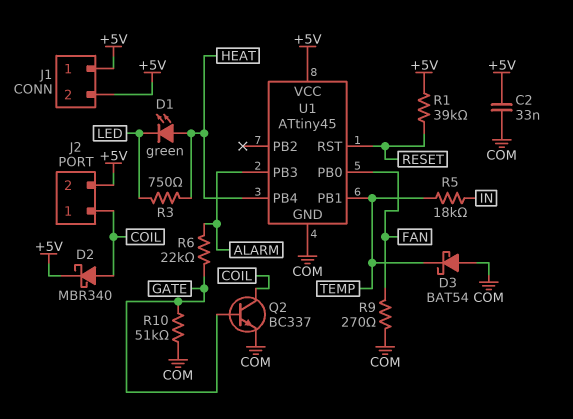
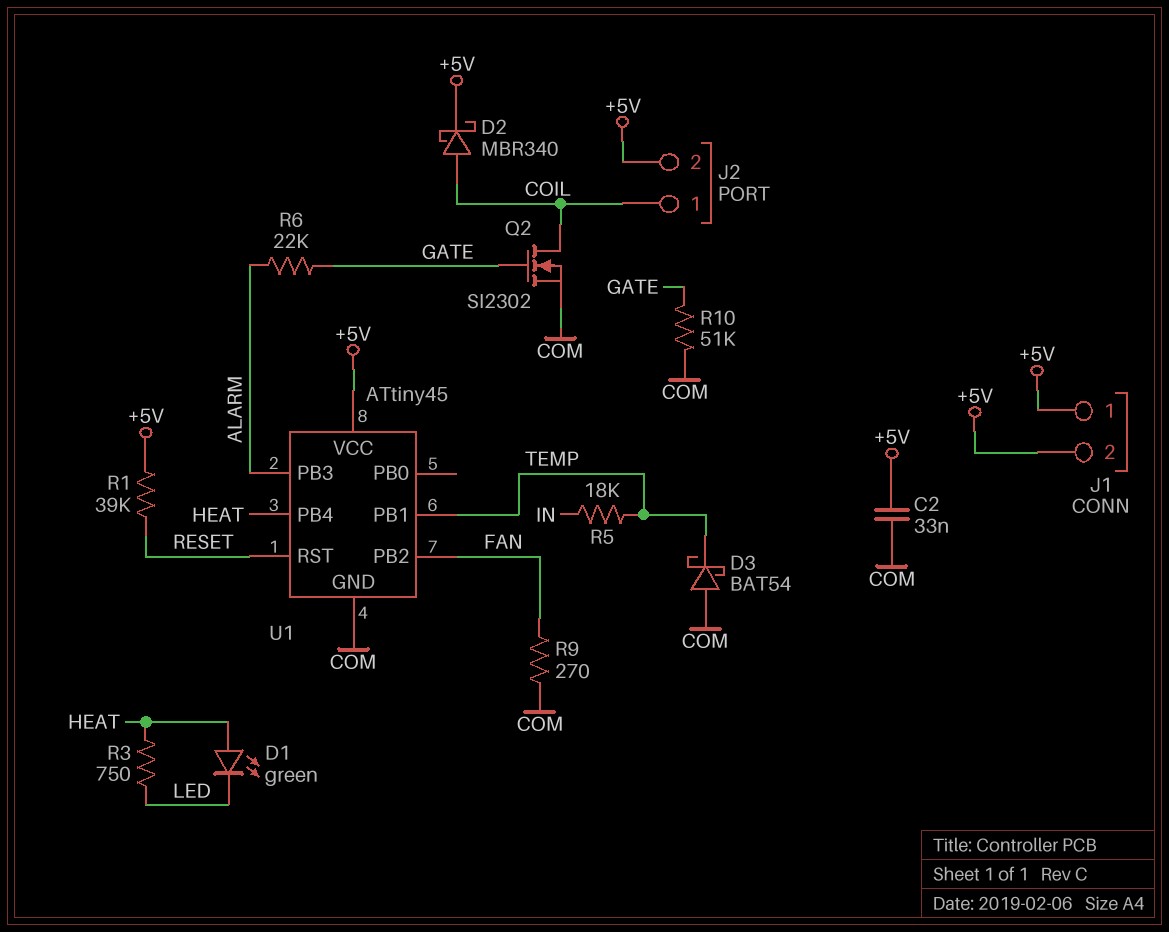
Q2: NPN BC337 (B GATE, C COIL, E COM) -> NMOS SI2302 (G GATE, D COIL, S COM)
U1 pin PB0: FAN -> none
U1 pin PB2: none -> FAN

